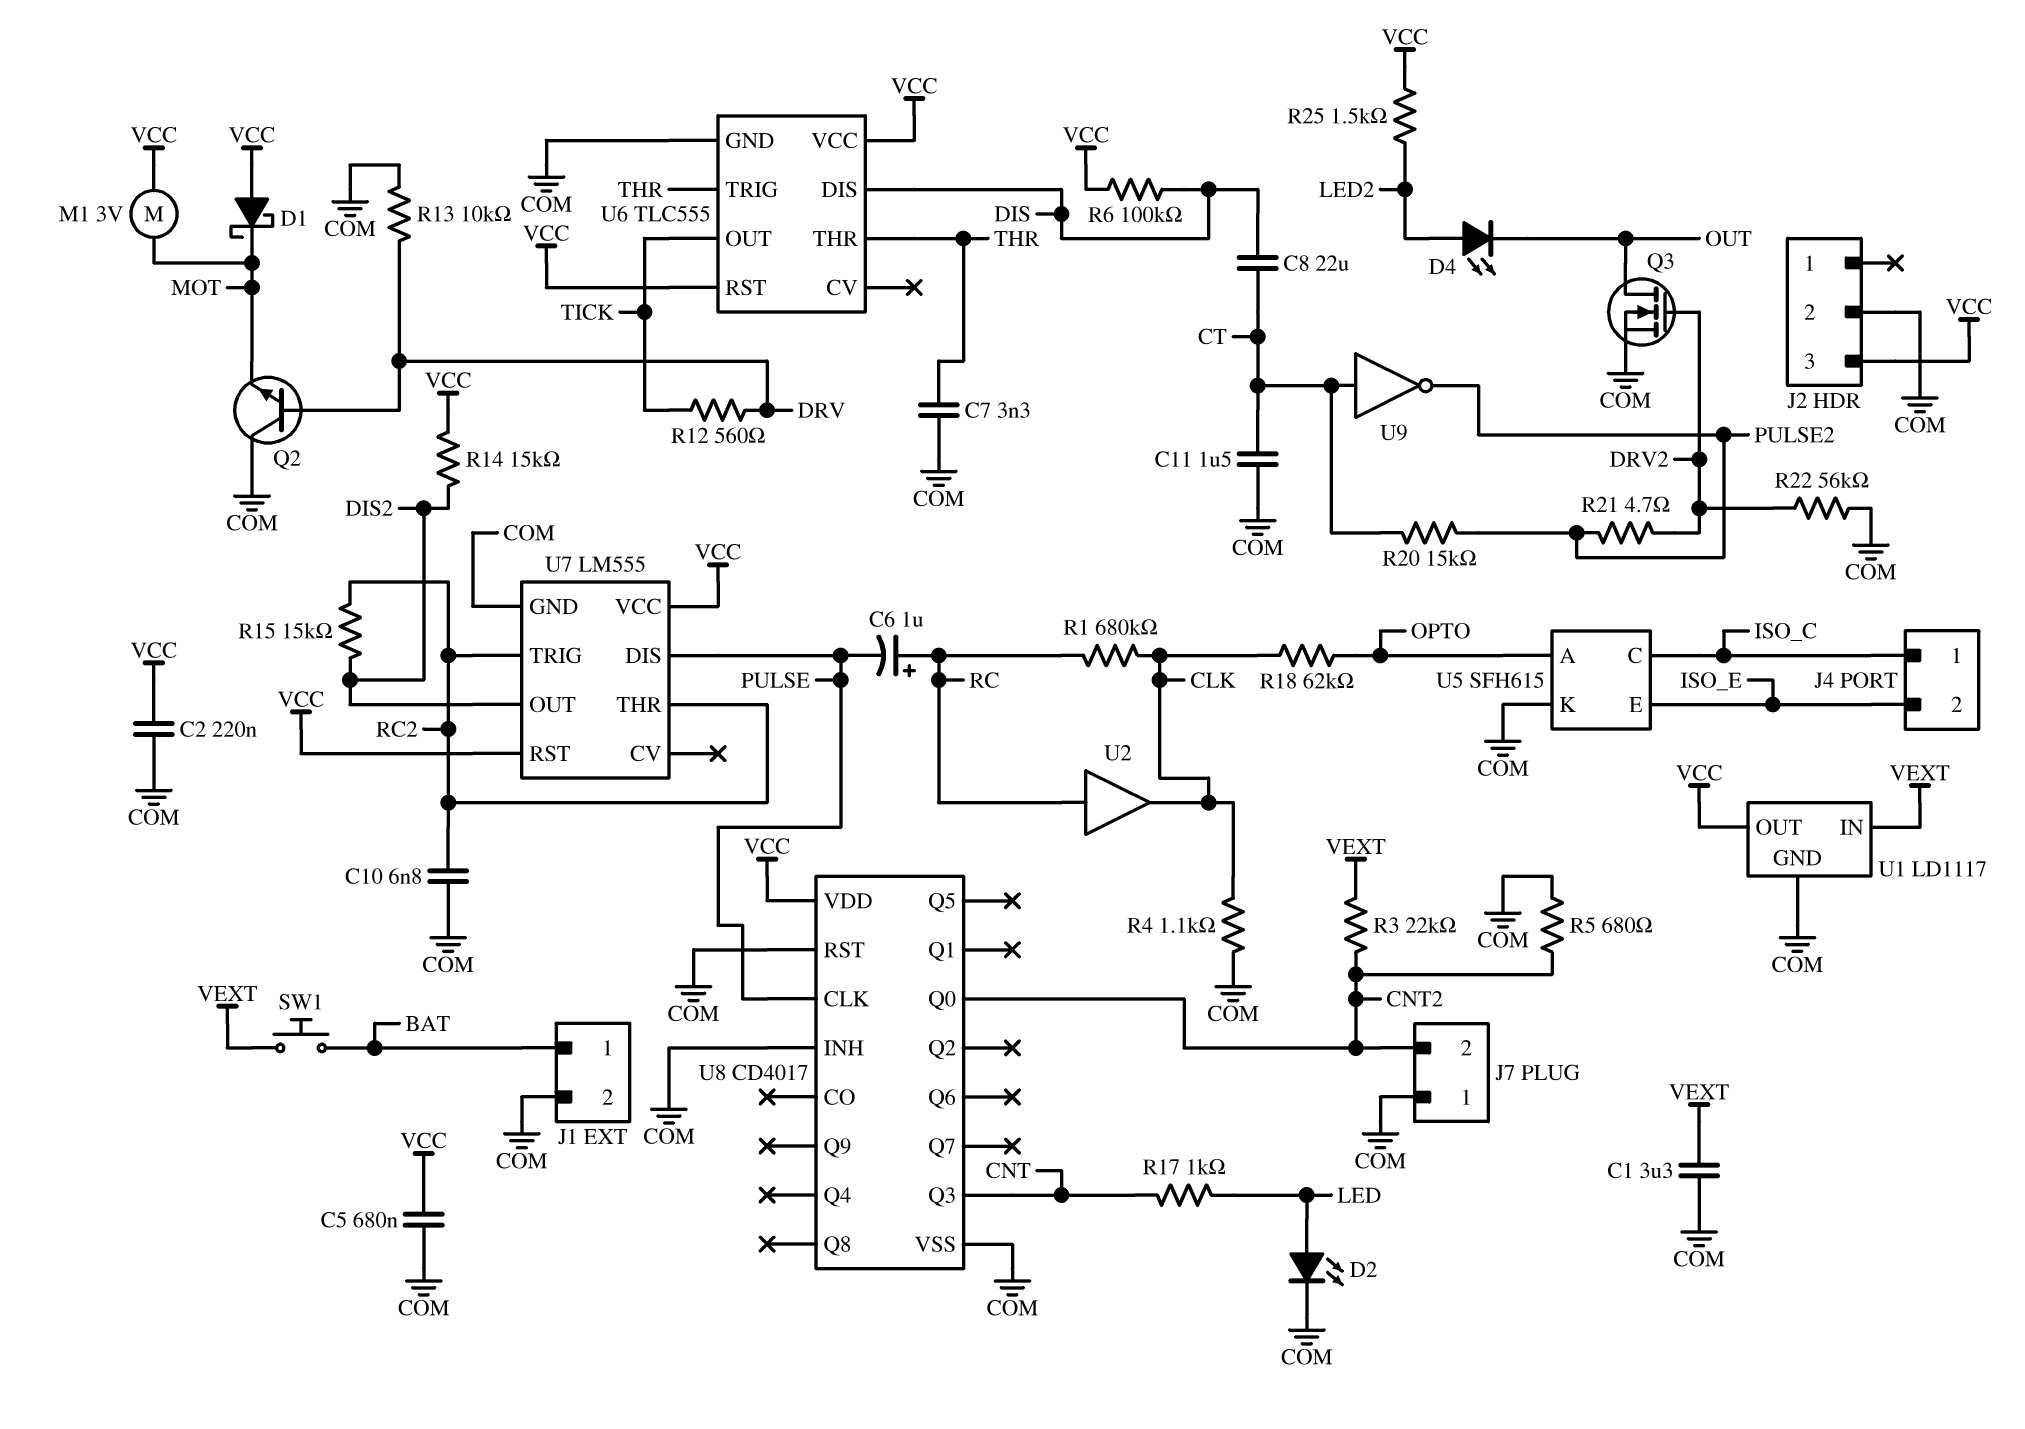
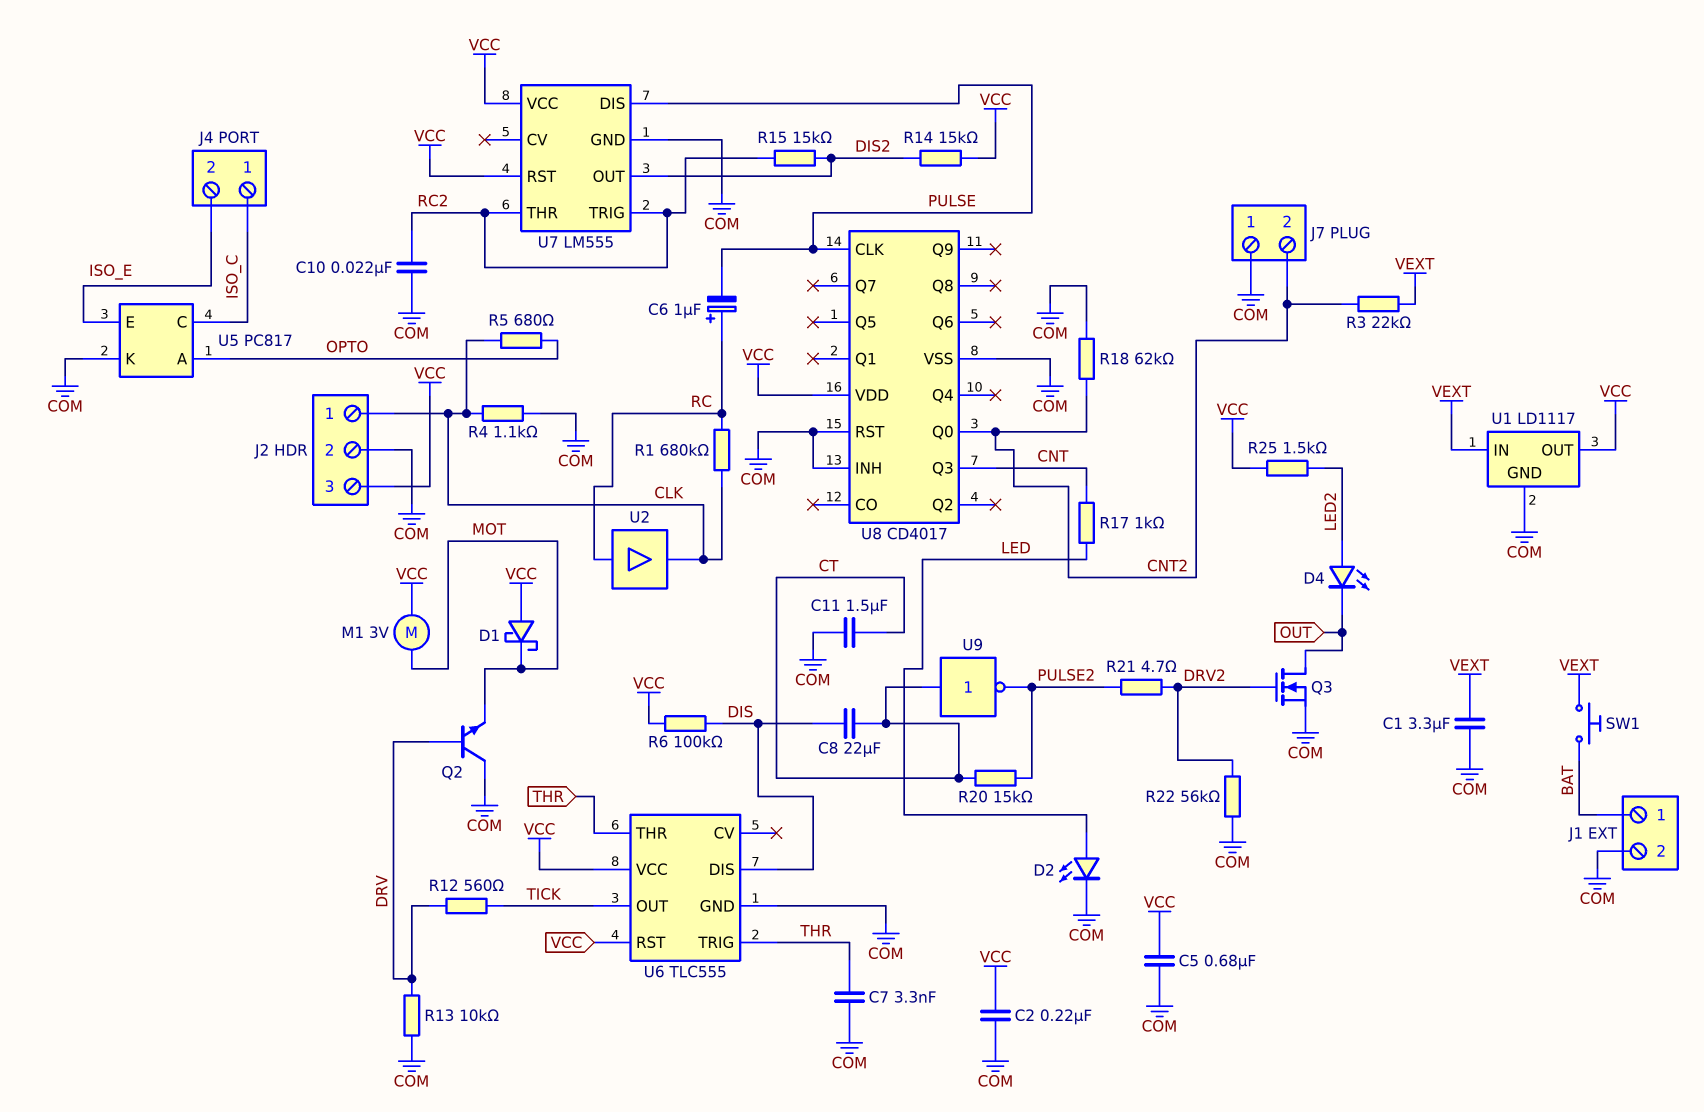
C10: 6.8nF (COM, RC2) -> 22nF (COM, RC2)
J2 pin 1: none -> CLK
R5: 680 (CNT2, COM) -> 680 (CLK, OPTO)
R18: 62k (CLK, OPTO) -> 62k (CNT2, COM)
U5: SFH615 -> PC817

